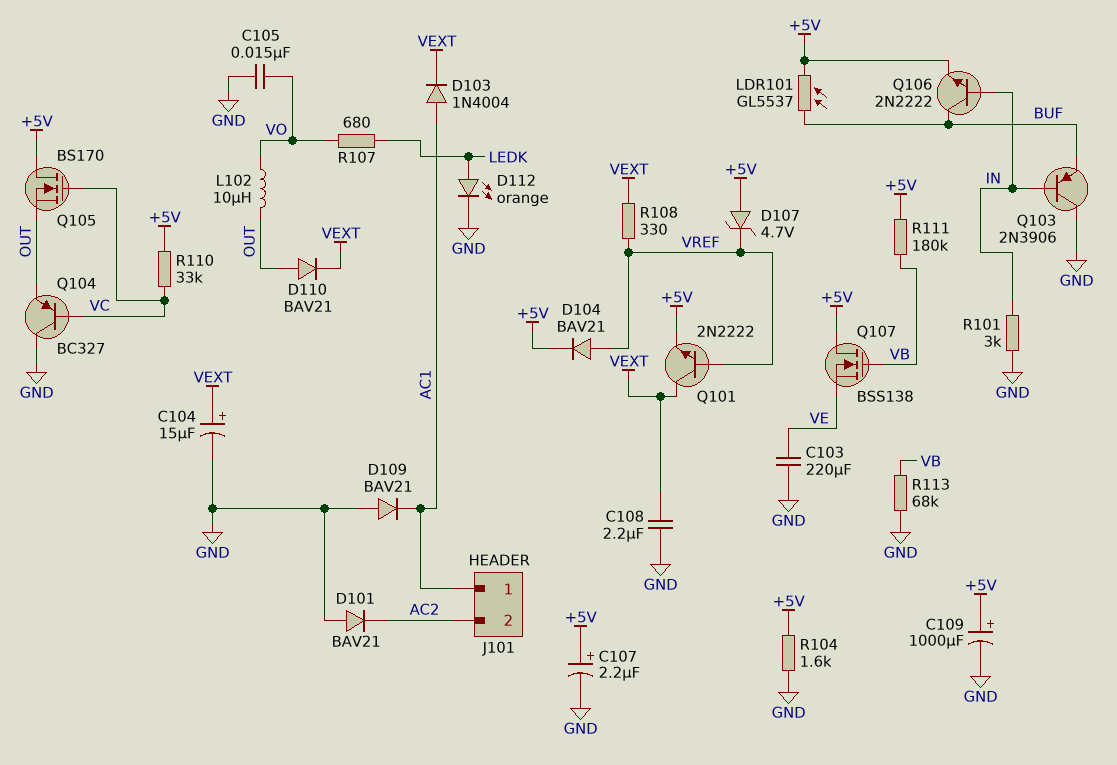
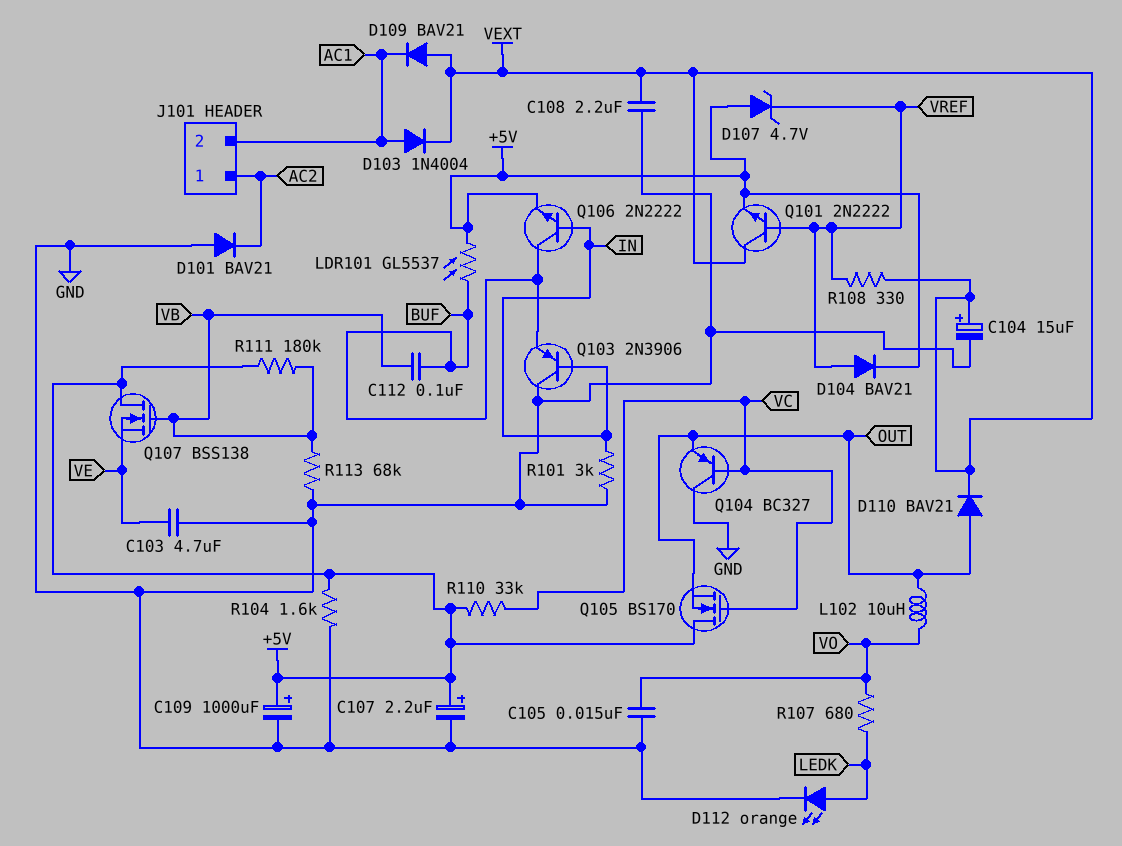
C103: 220uF (GND, VE) -> 4.7uF (GND, VE)
C112: none -> 100nF (BUF, VB)
D109: diode BAV21 (A GND, K AC1) -> diode BAV21 (A VEXT, K AC1)
J101 pin 1: AC1 -> AC2
J101 pin 2: AC2 -> AC1

